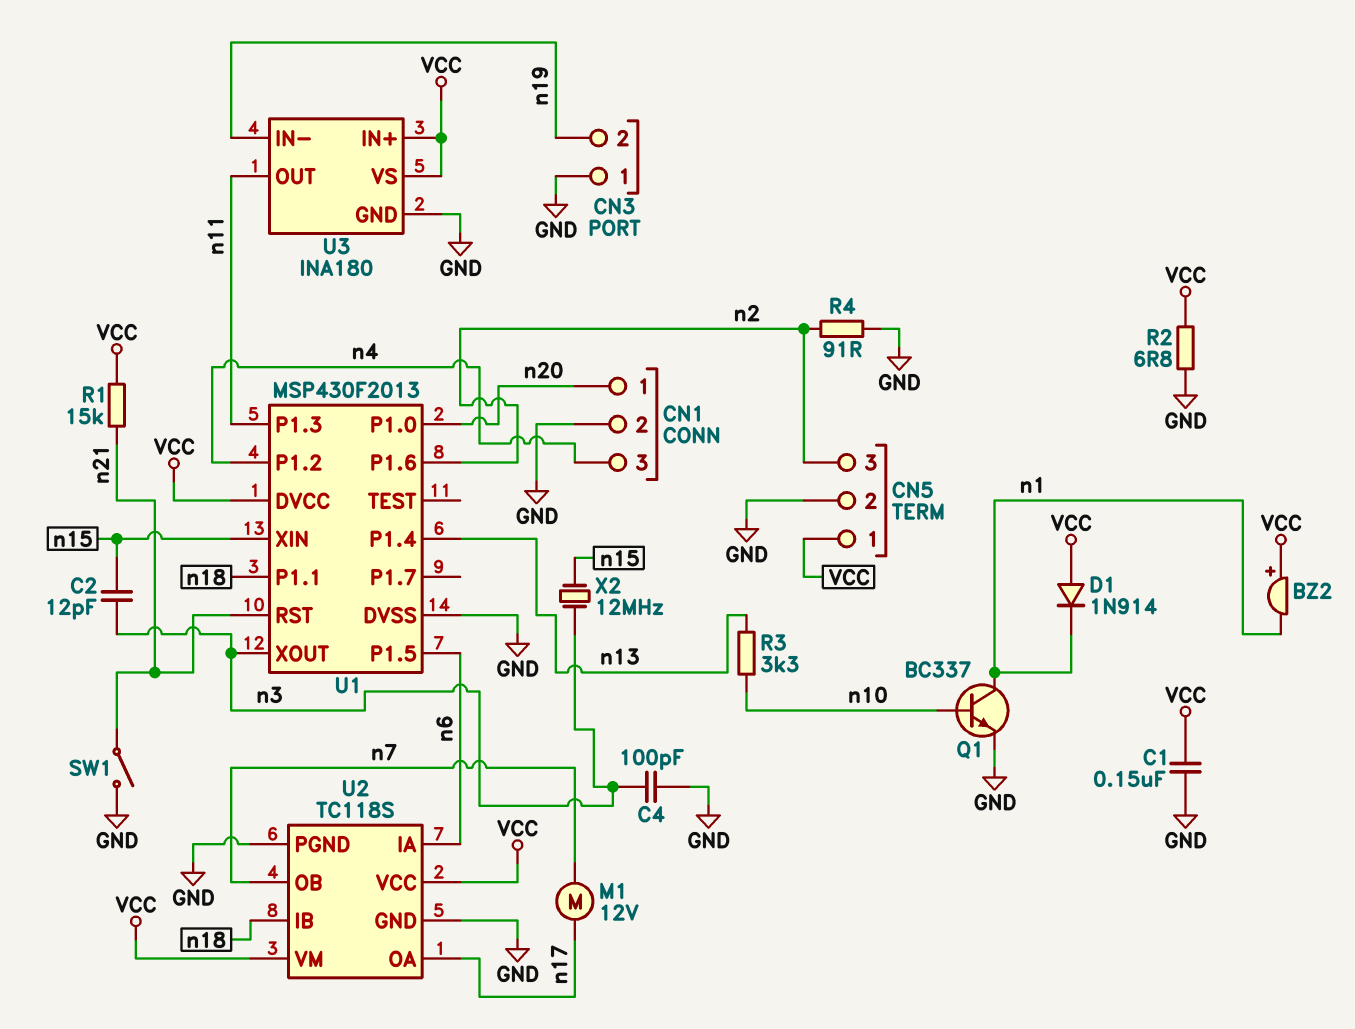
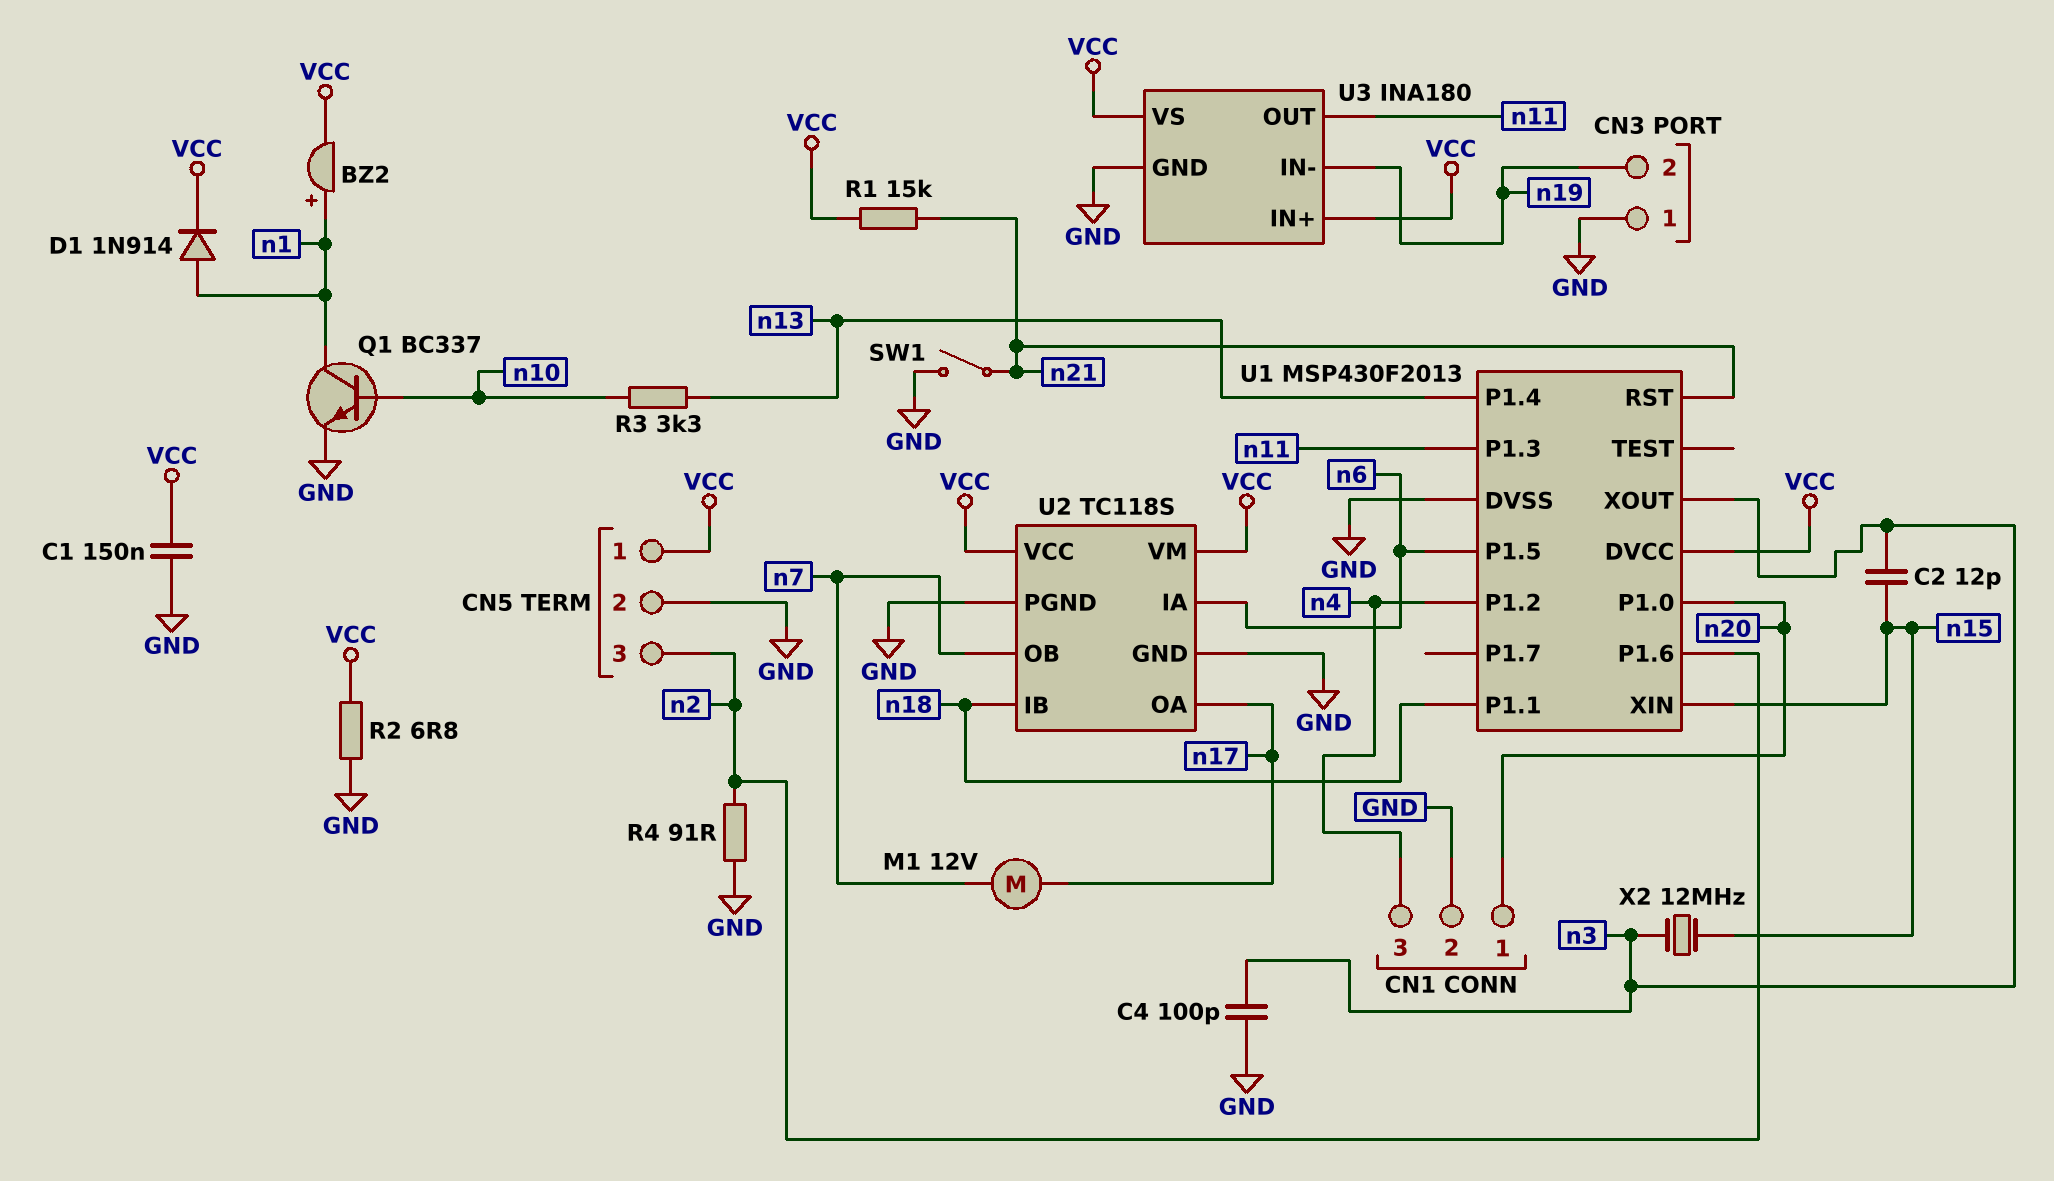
BZ2: buzzer (plus VCC, minus n1) -> buzzer (plus n1, minus VCC)
D1: diode 1N914 (A VCC, K n1) -> diode 1N914 (A n1, K VCC)

